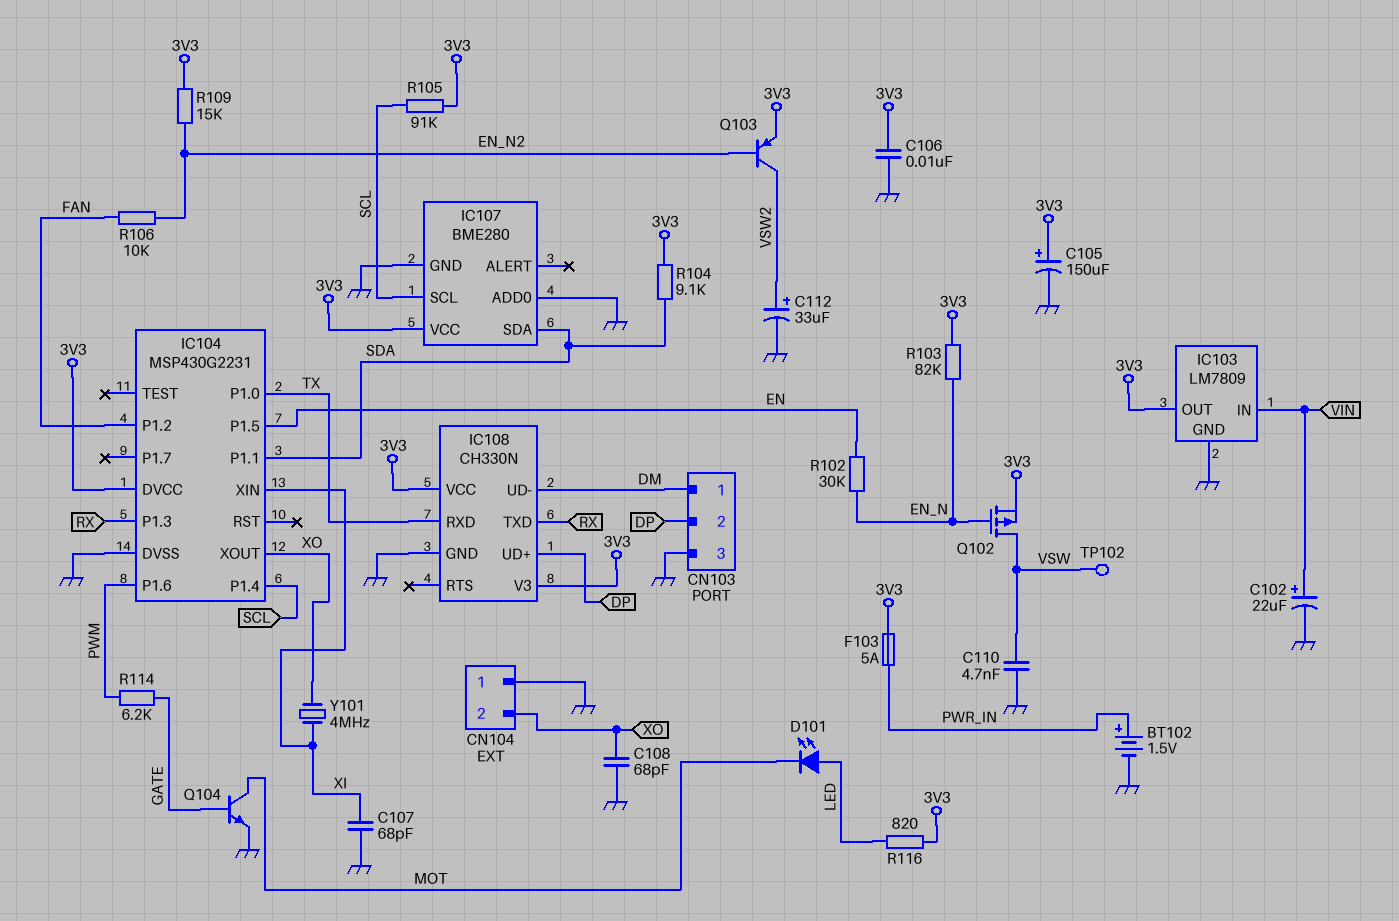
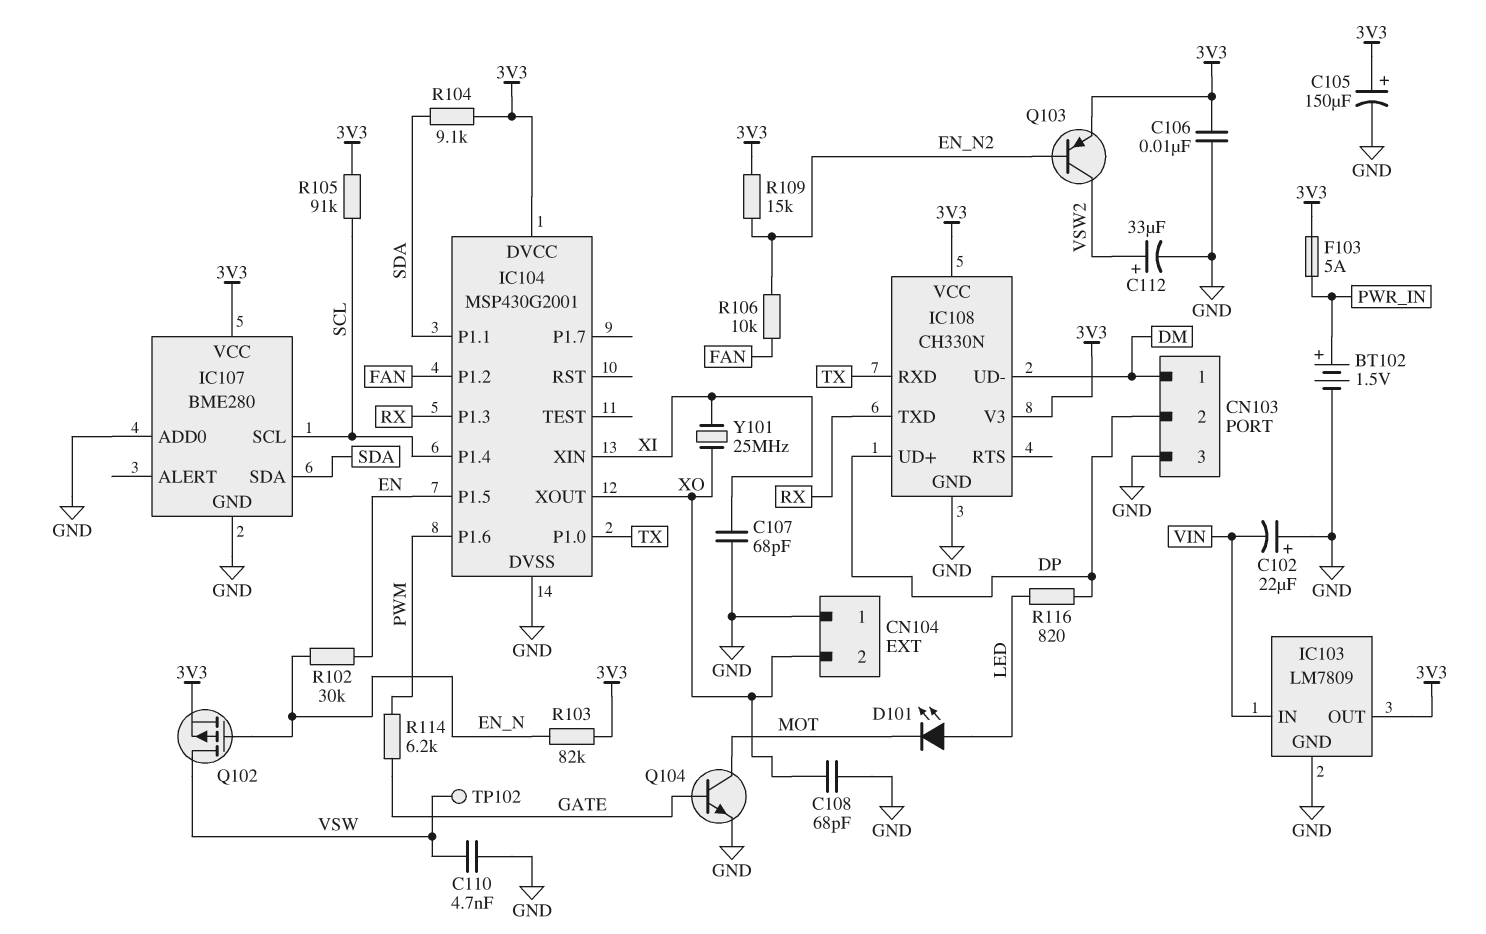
C102: 22uF (plus VIN, minus GND) -> 22uF (plus GND, minus VIN)
IC104: MSP430G2231 -> MSP430G2001
R116: 820 (3V3, LED) -> 820 (DP, LED)
Y101: 4MHz (XI, XO) -> 25MHz (XI, XO)

